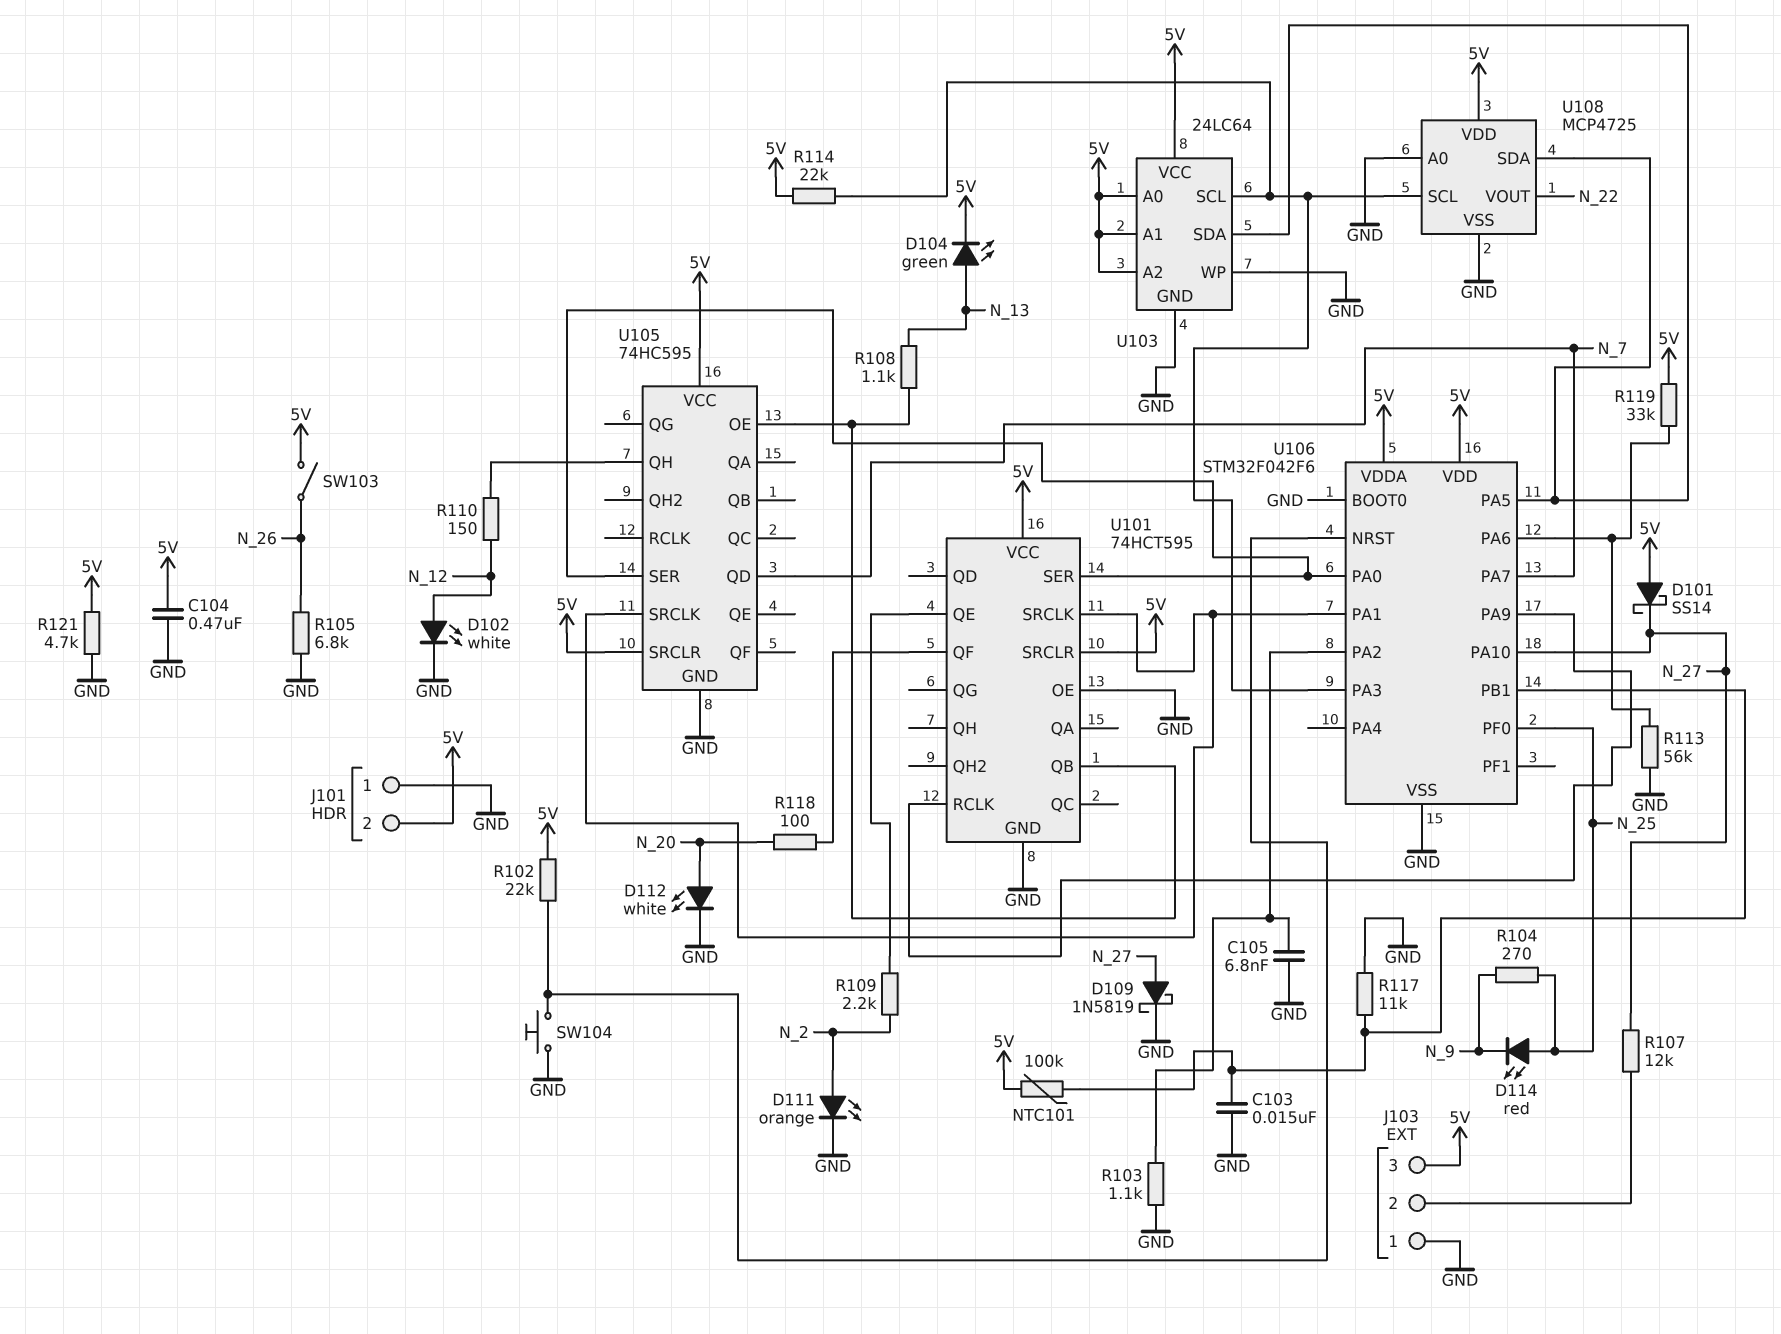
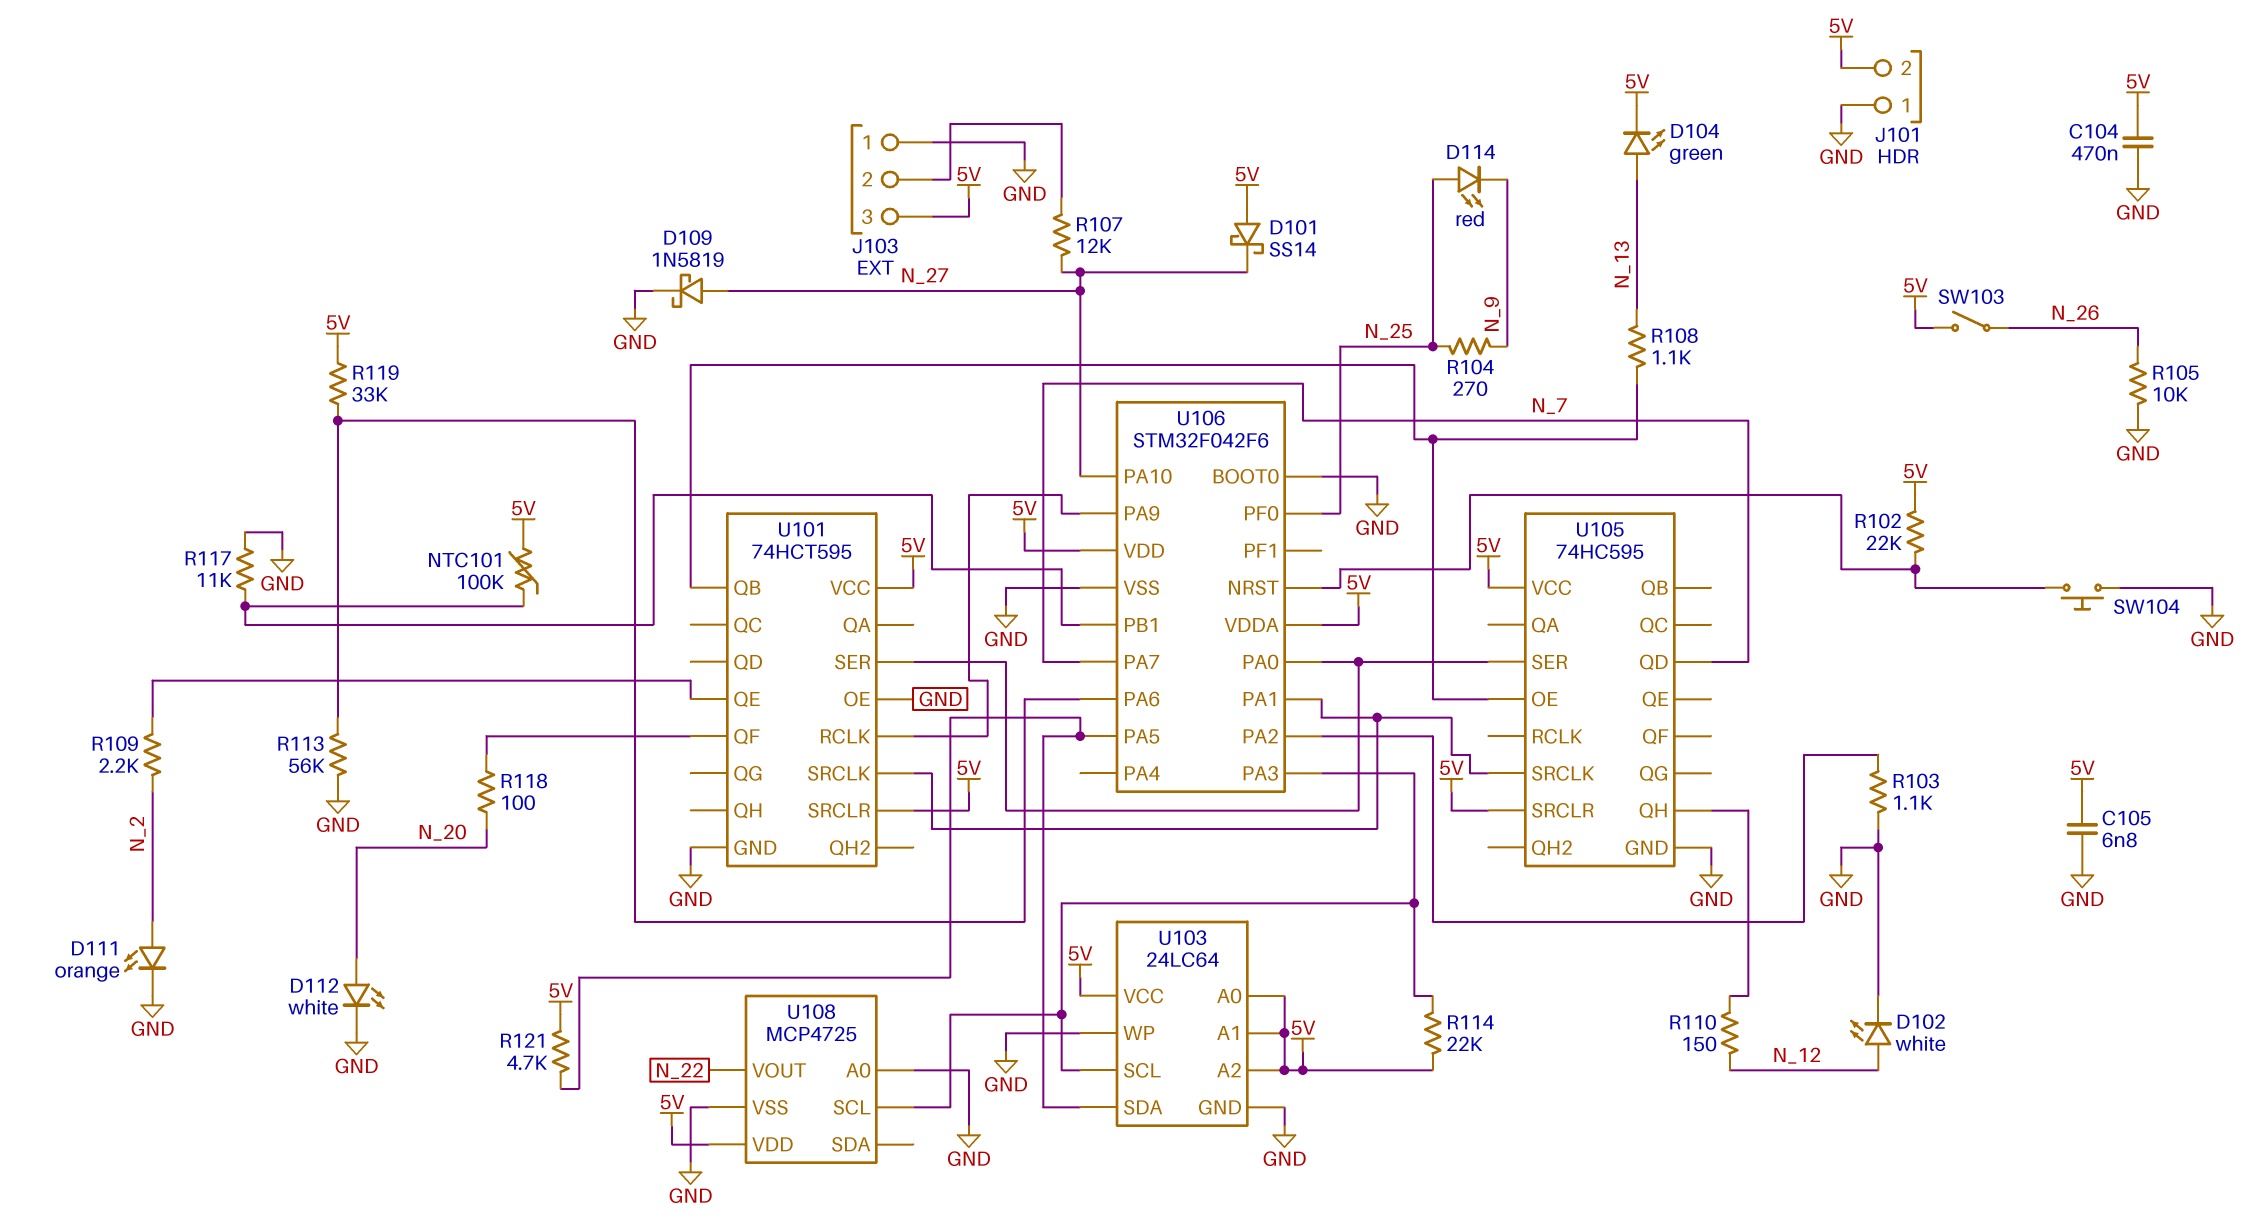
C103: 15nF (GND, U106/PB1) -> none
C105: 6.8nF (GND, U106/PA2) -> 6.8nF (5V, GND)
R105: 6.8k (GND, N_26) -> 10k (GND, N_26)
R121: 4.7k (5V, GND) -> 4.7k (5V, U103/SDA)
U108 pin SDA: U103/SDA -> none

